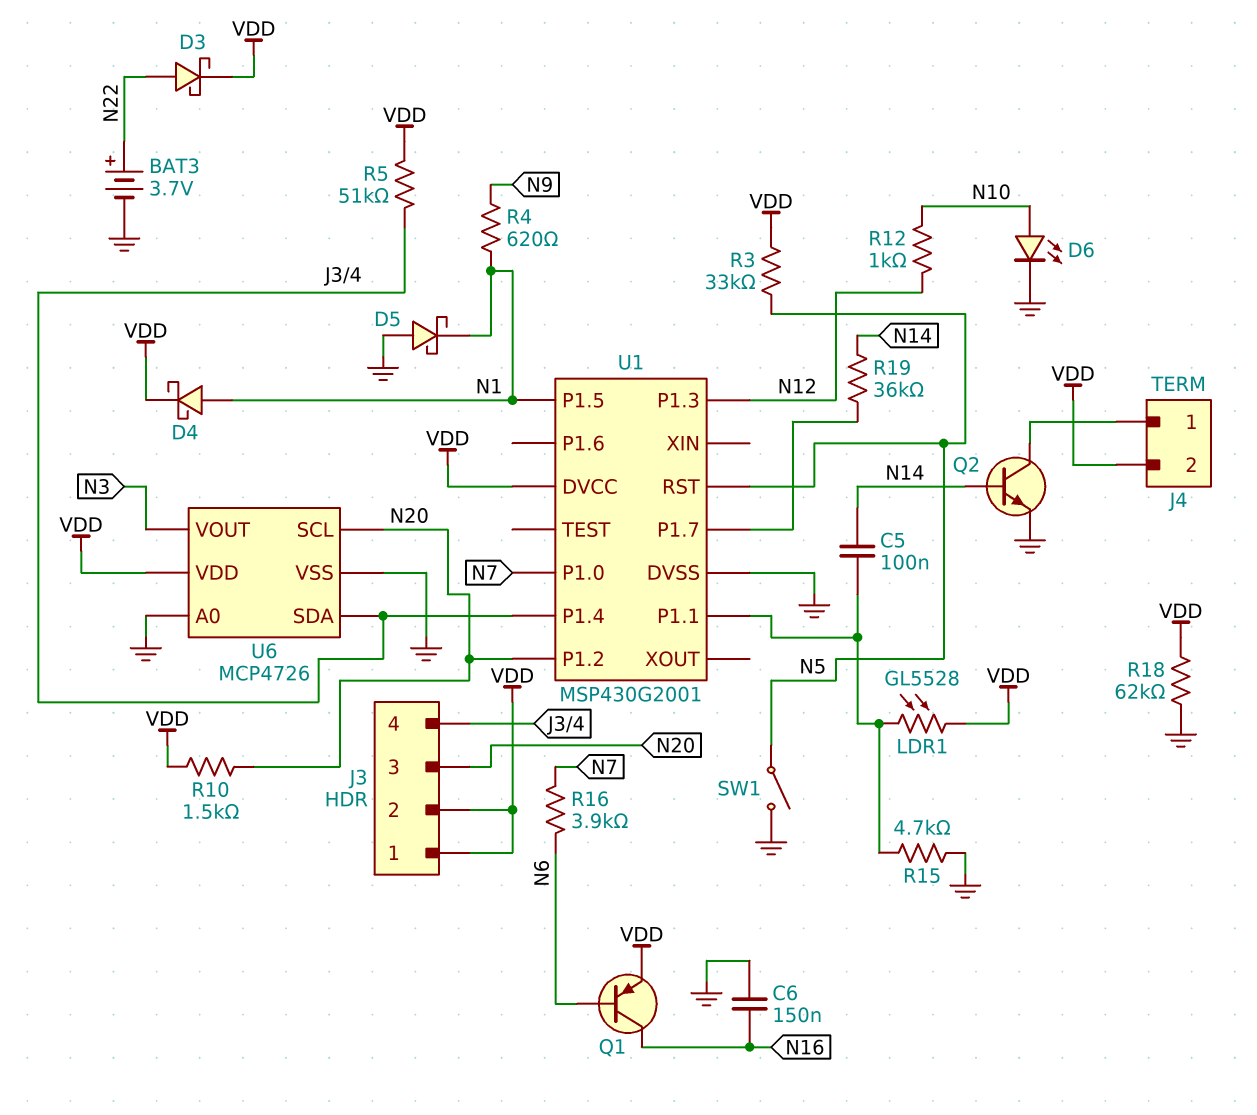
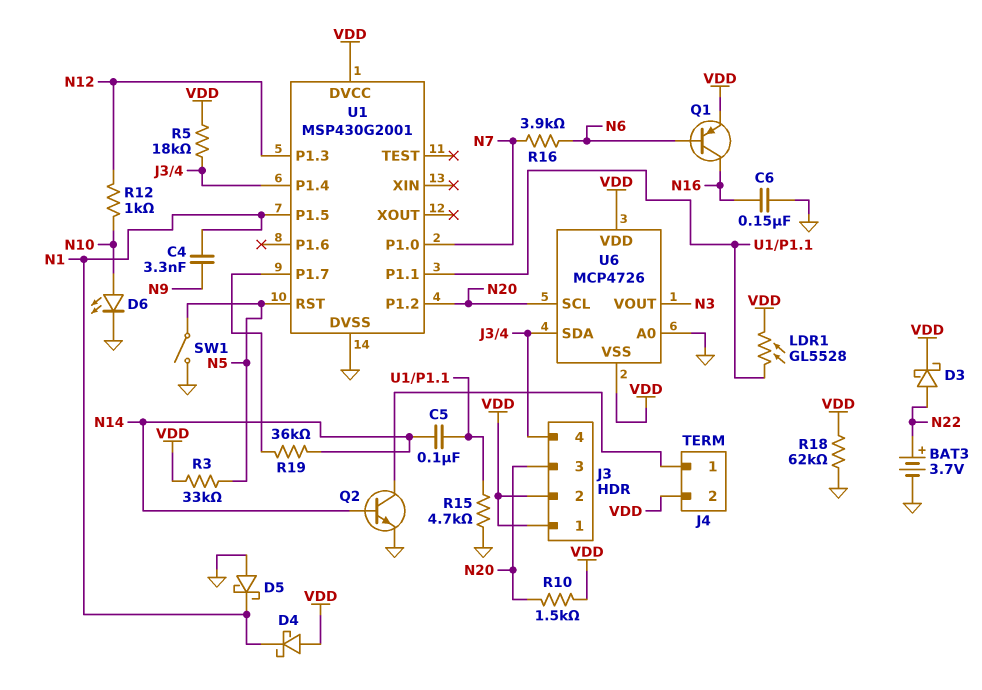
C4: none -> 3.3nF (N1, N9)
D4: schottky (A N1, K VDD) -> schottky (A VDD, K N1)
R4: 620 (N1, N9) -> none
R5: 51k (J3/4, VDD) -> 18k (J3/4, VDD)
U6 pin VSS: GND -> VDD

